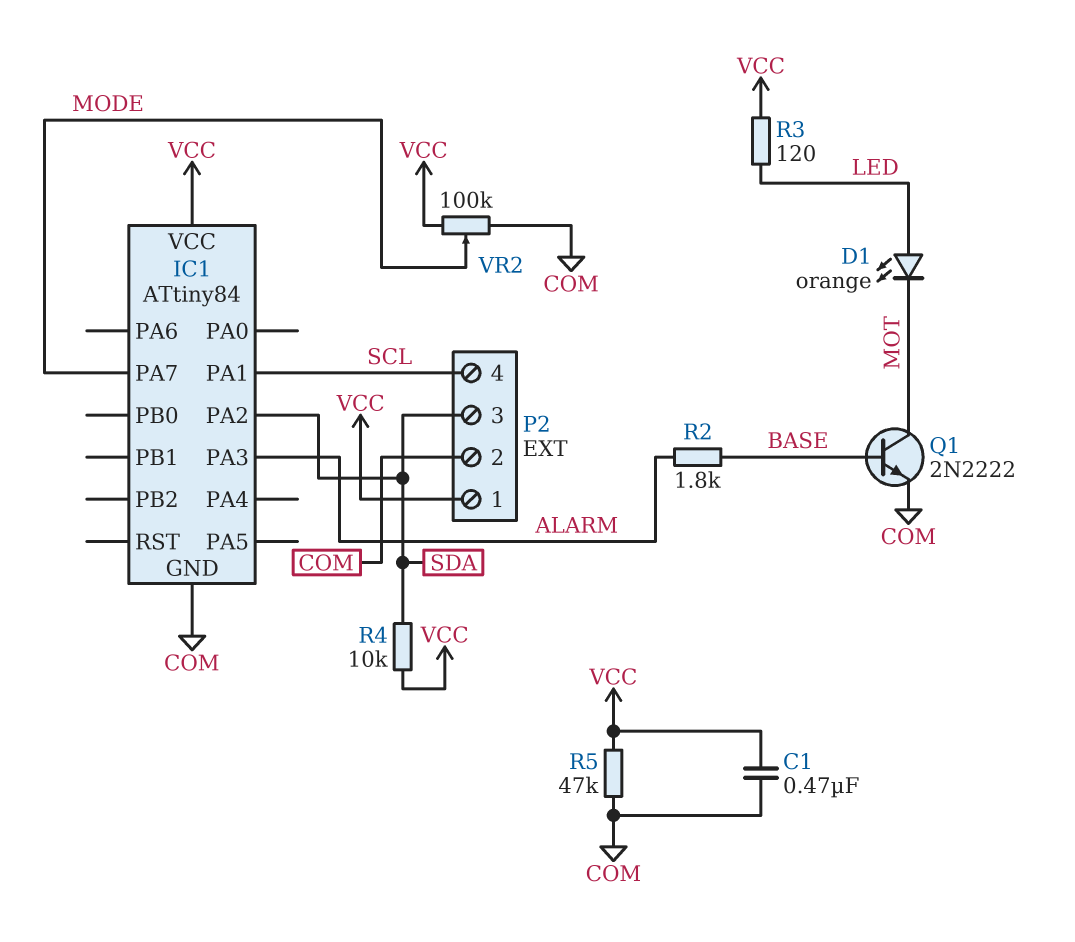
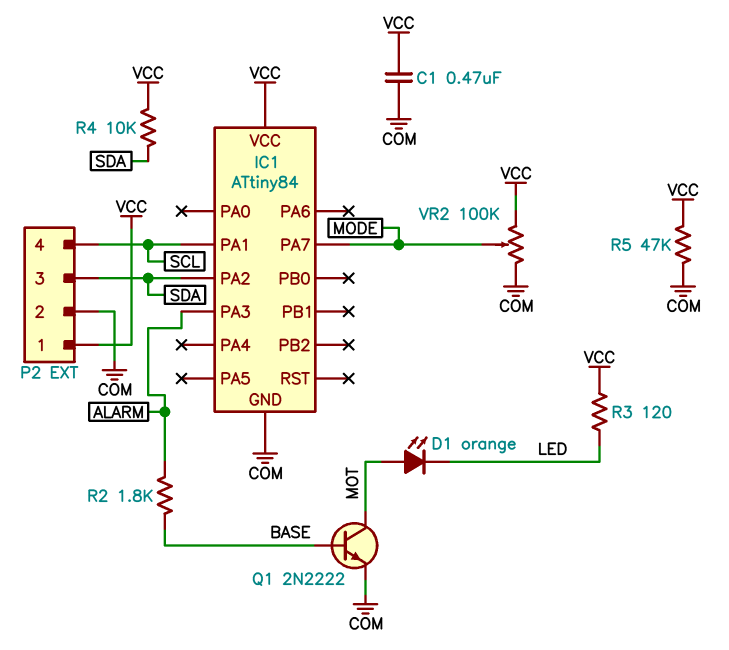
D1: LED orange (A LED, K MOT) -> LED orange (A MOT, K LED)

